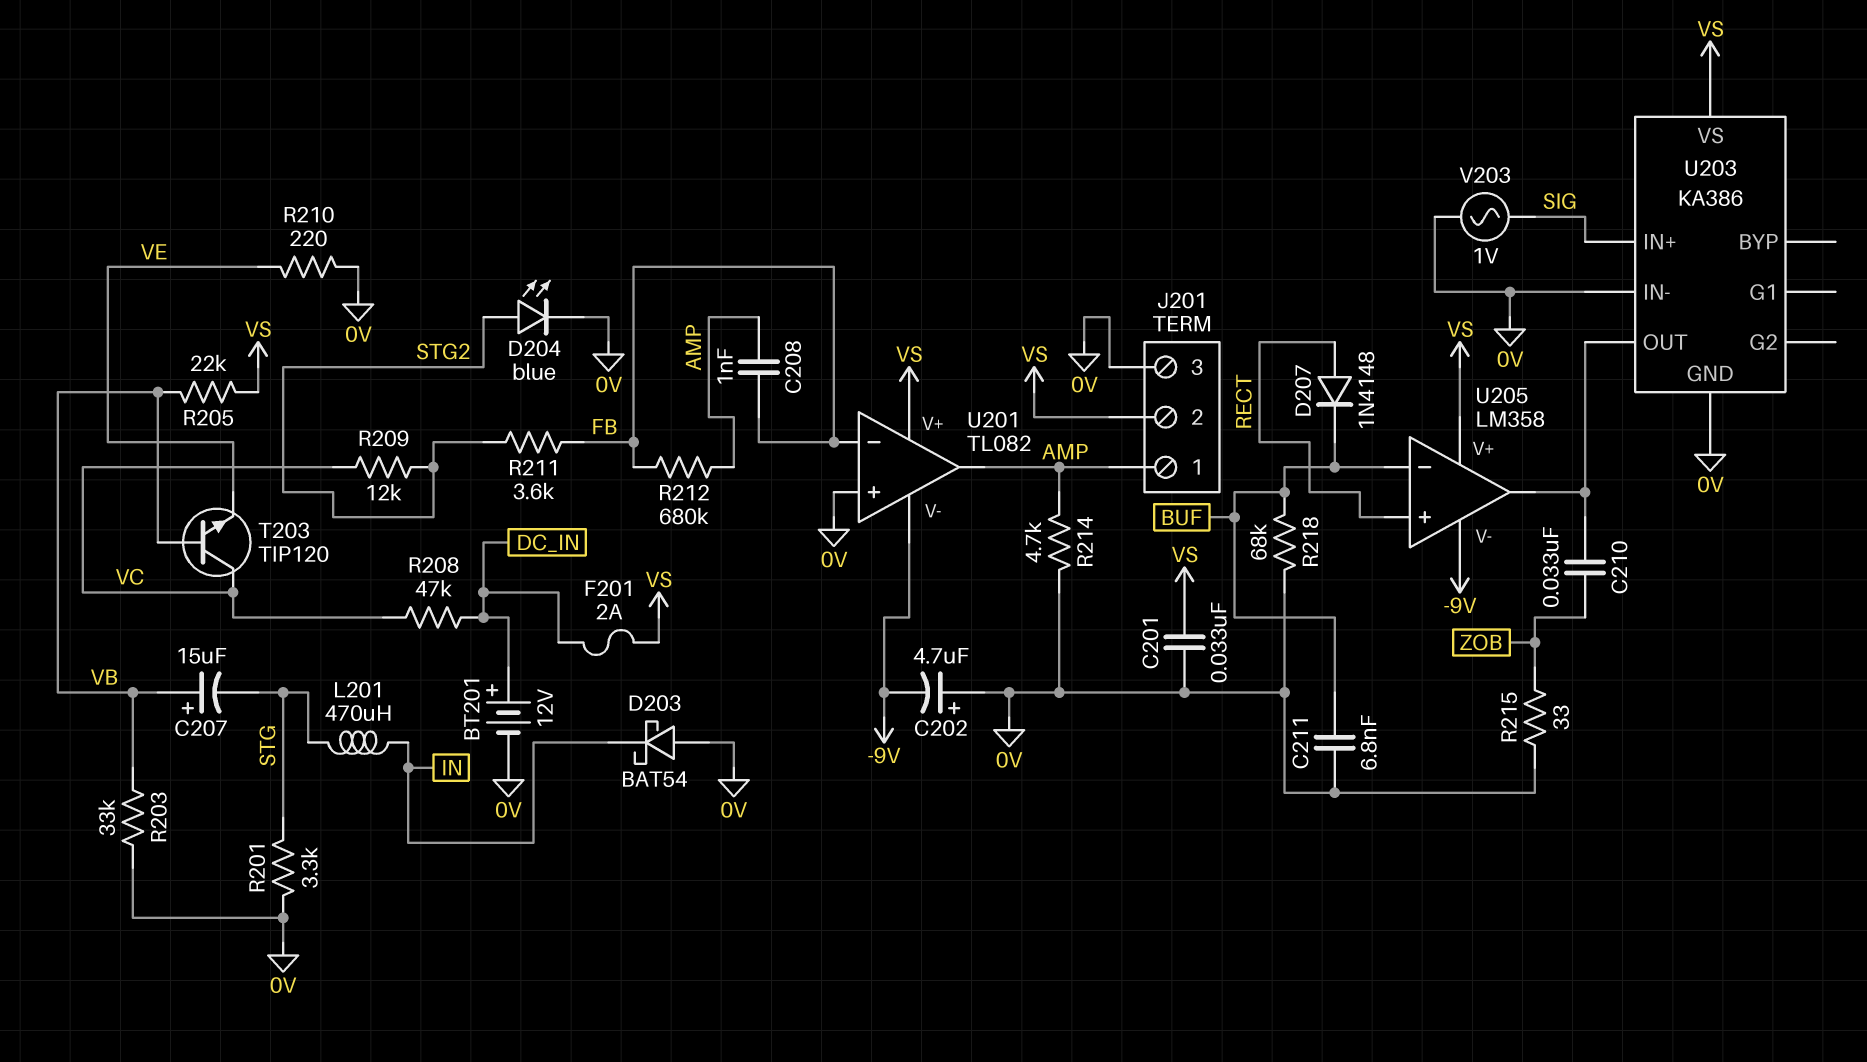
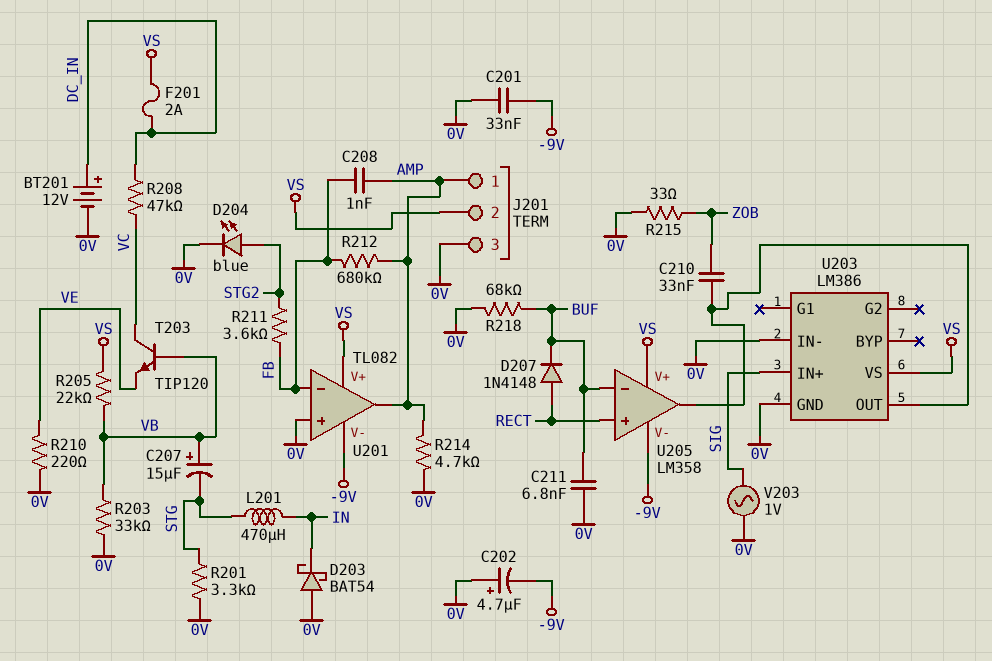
C201: 33nF (0V, VS) -> 33nF (-9V, 0V)
R209: 12k (STG2, VC) -> none
U203: KA386 -> LM386

